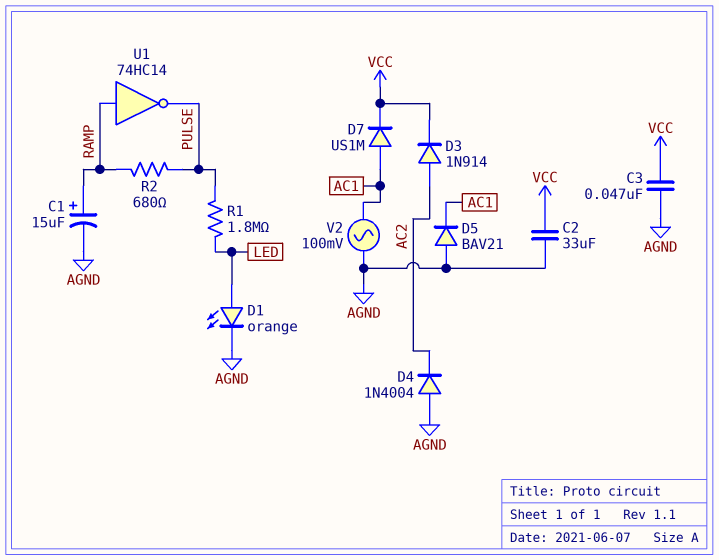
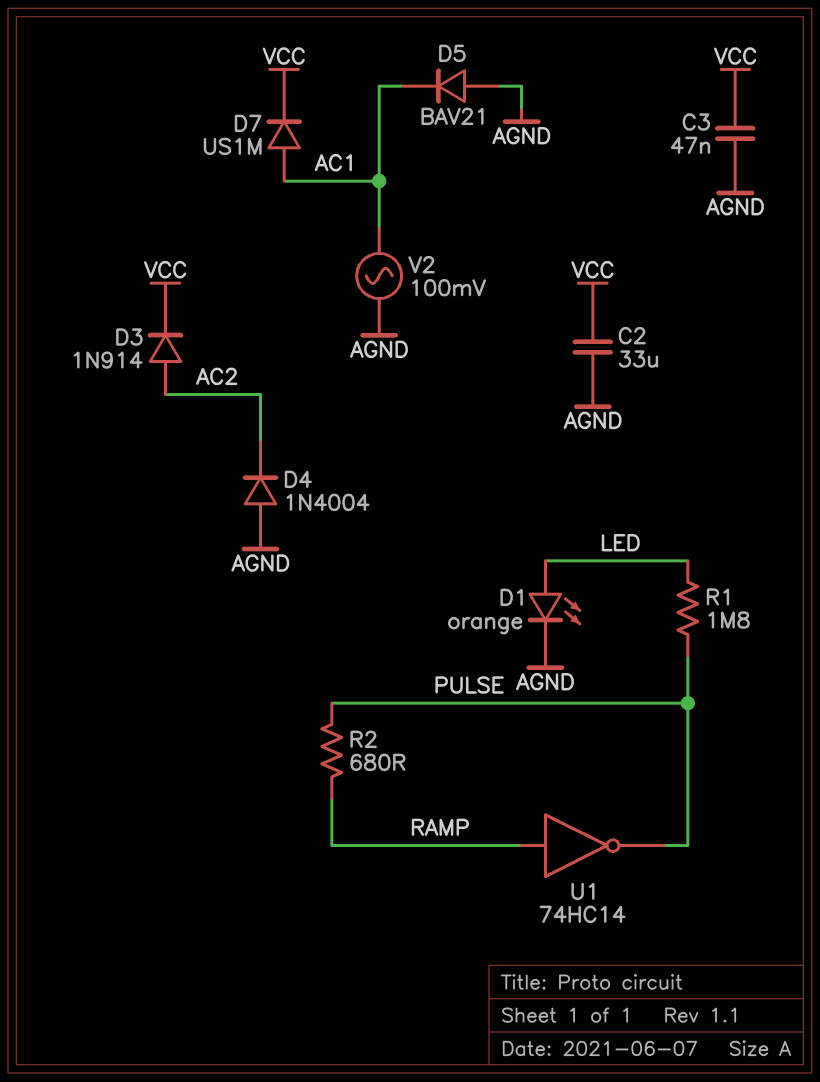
C1: 15uF (plus RAMP, minus AGND) -> none

